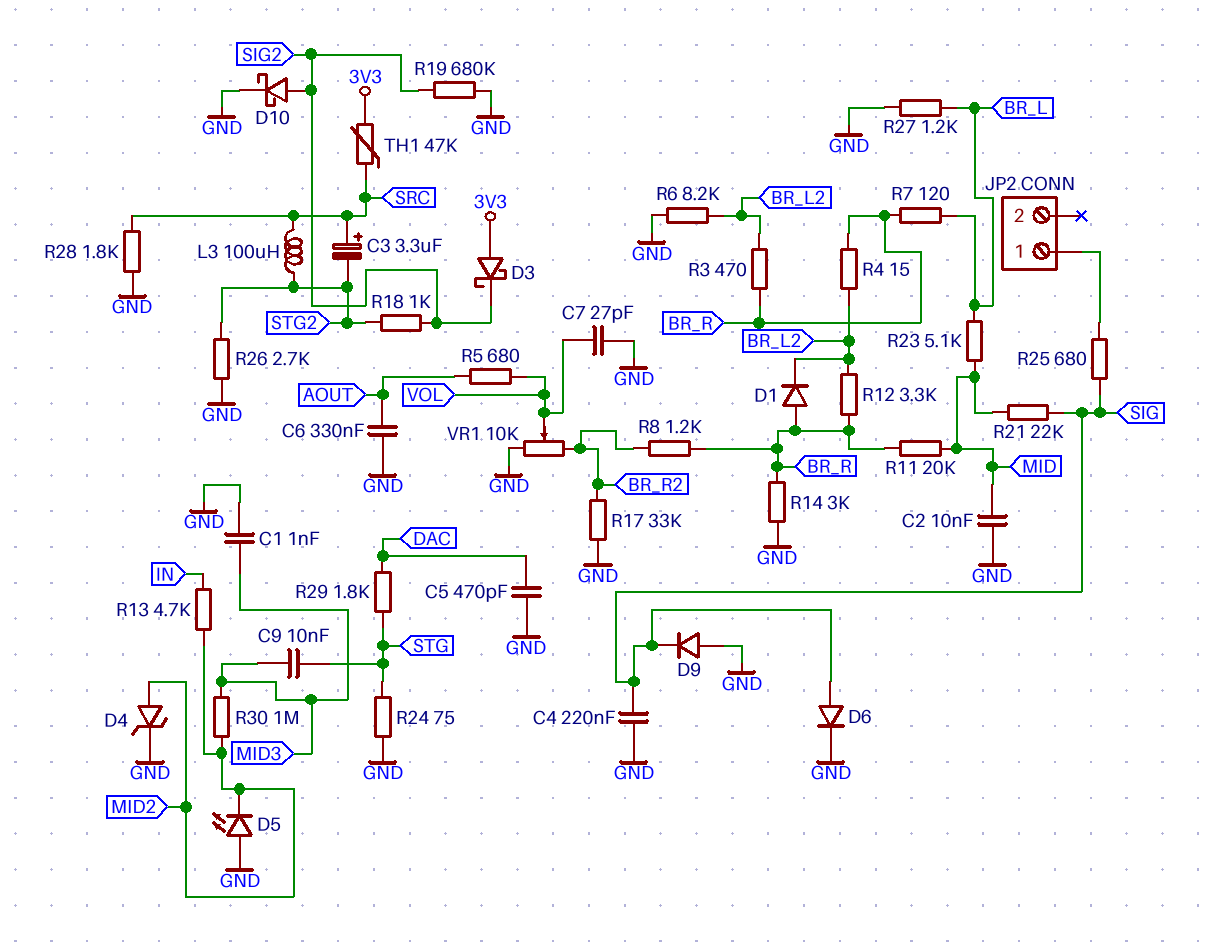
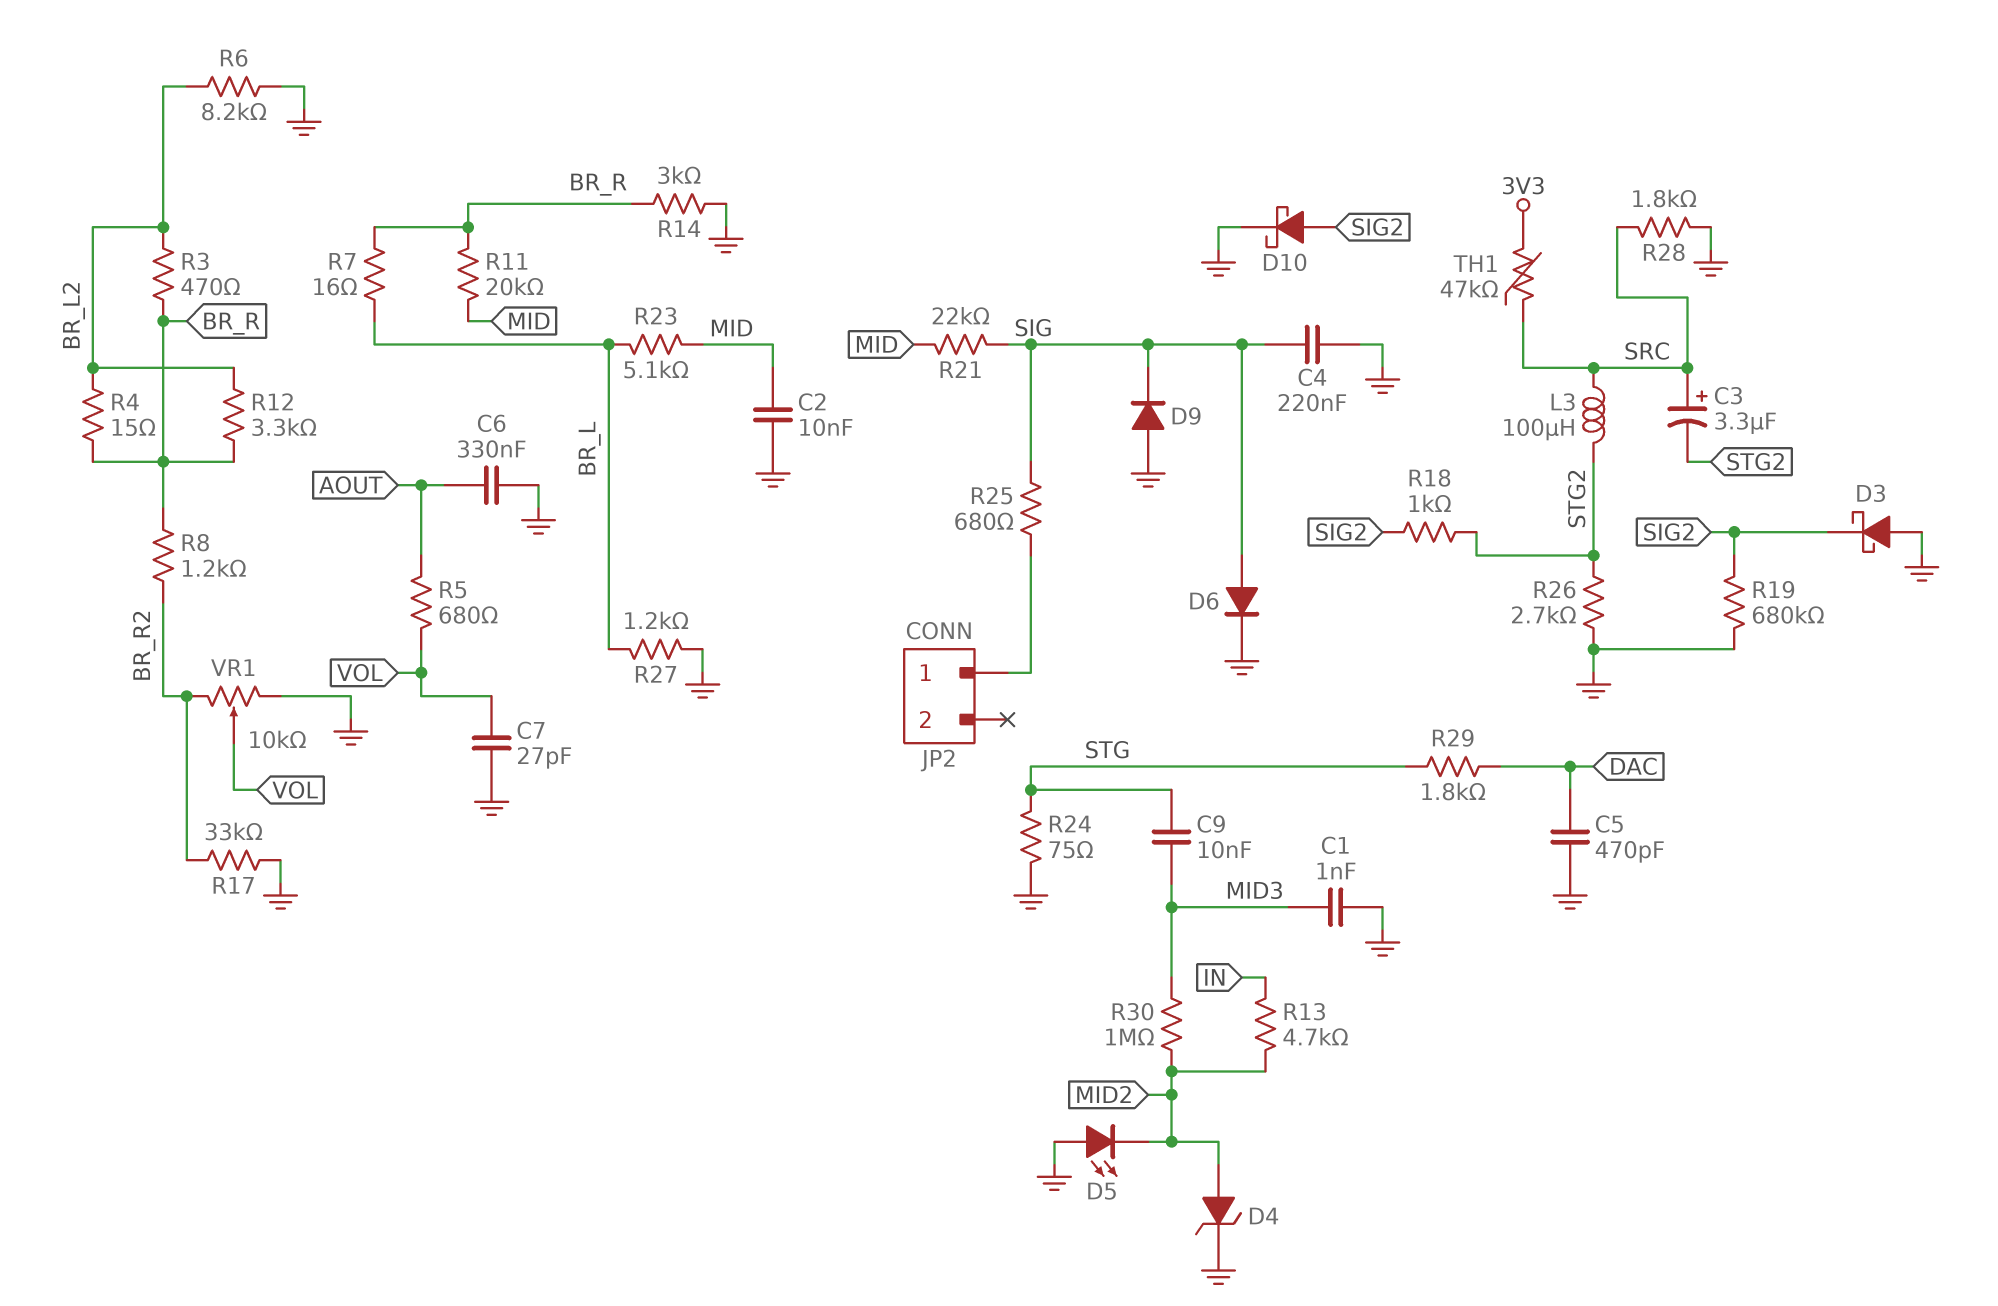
D1: diode (A BR_R, K BR_L2) -> none
D3: schottky (A 3V3, K SIG2) -> schottky (A GND, K SIG2)
R7: 120 (BR_L, BR_R) -> 16 (BR_L, BR_R)

